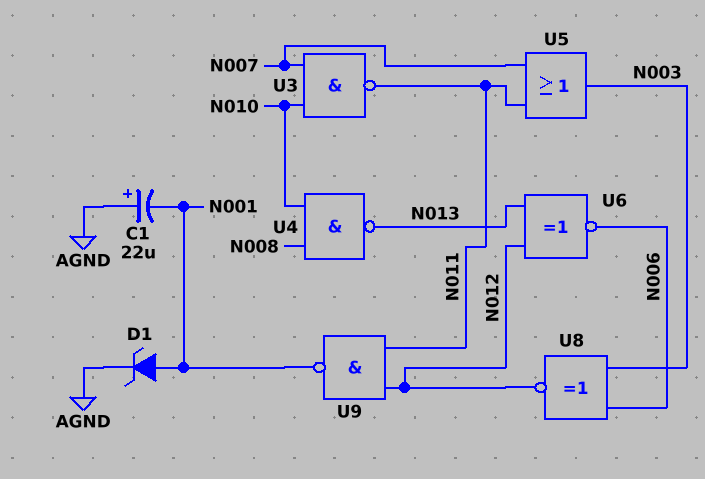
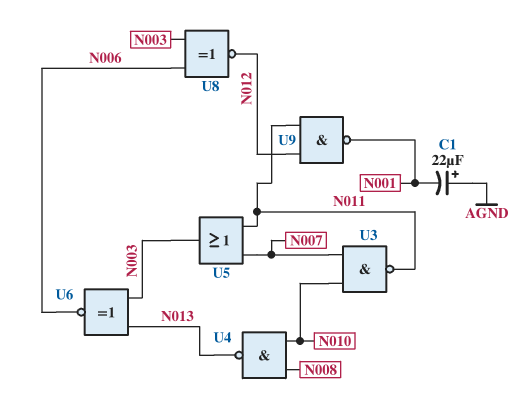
D1: zener (A N001, K AGND) -> none
U6: XNOR (in N012, in N013, out N006) -> XNOR (in N003, in N013, out N006)

